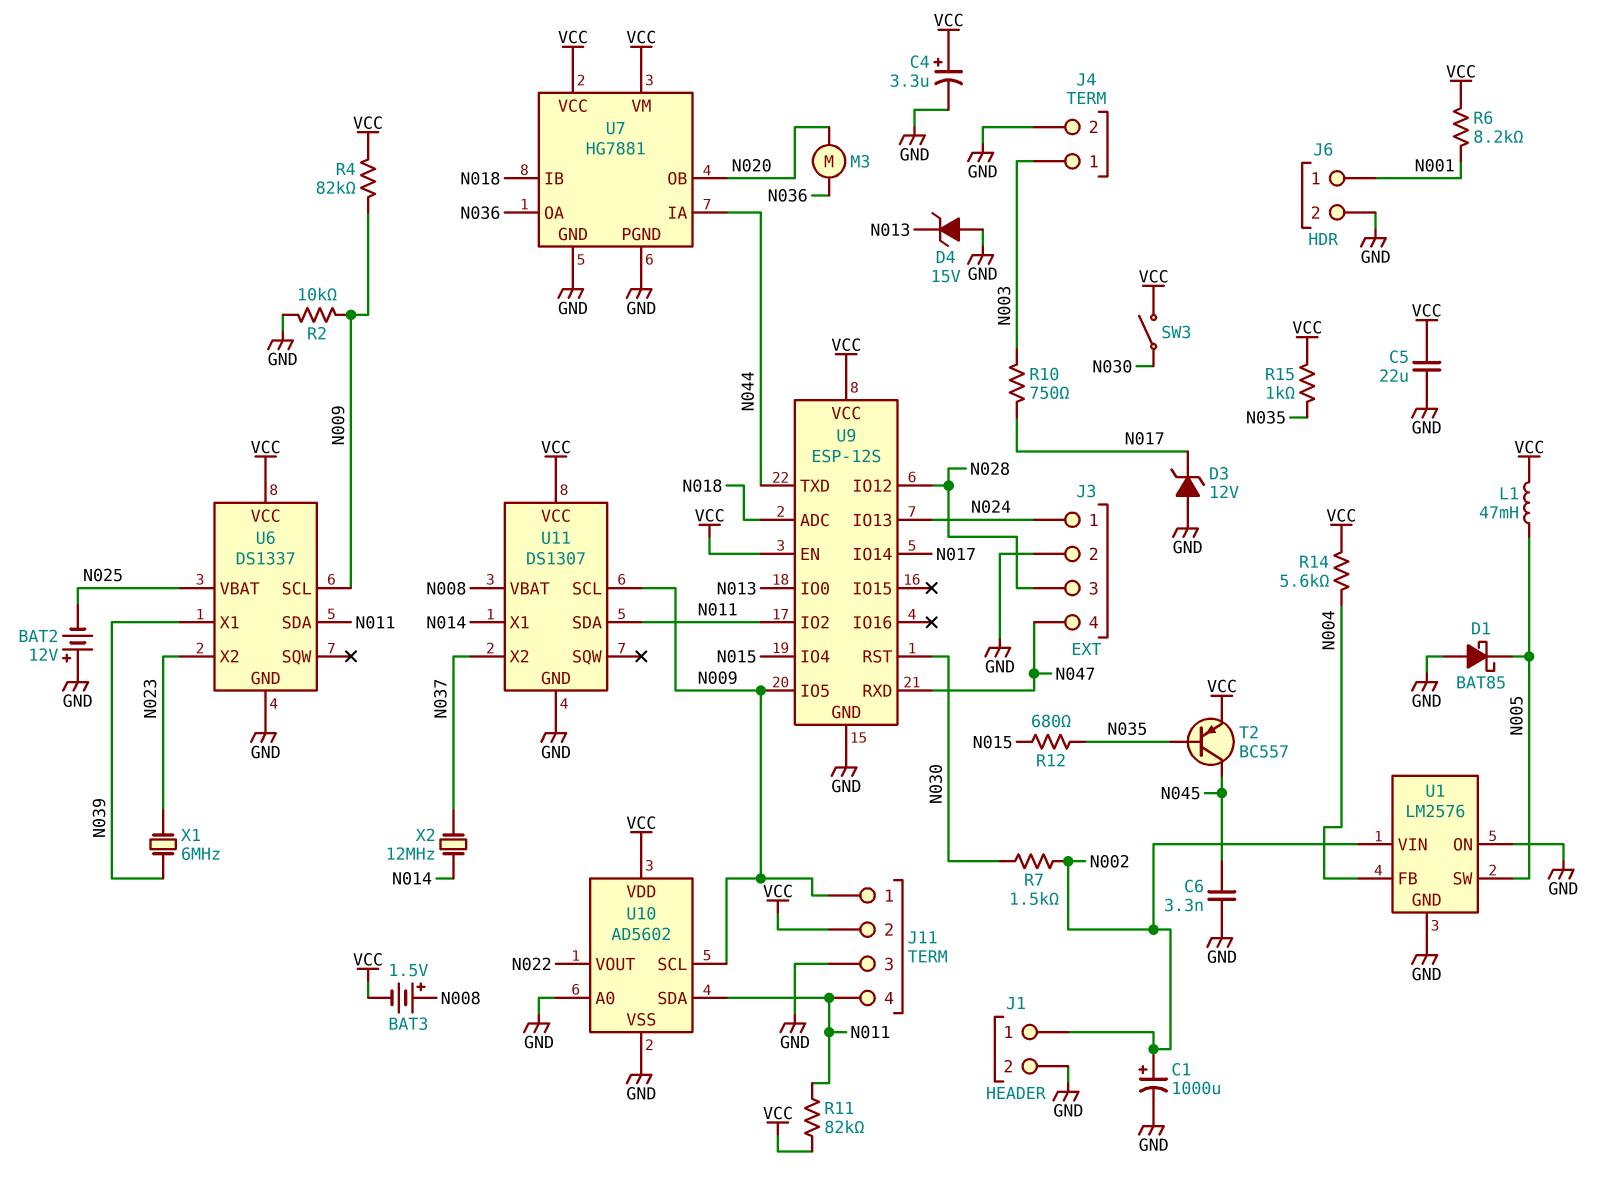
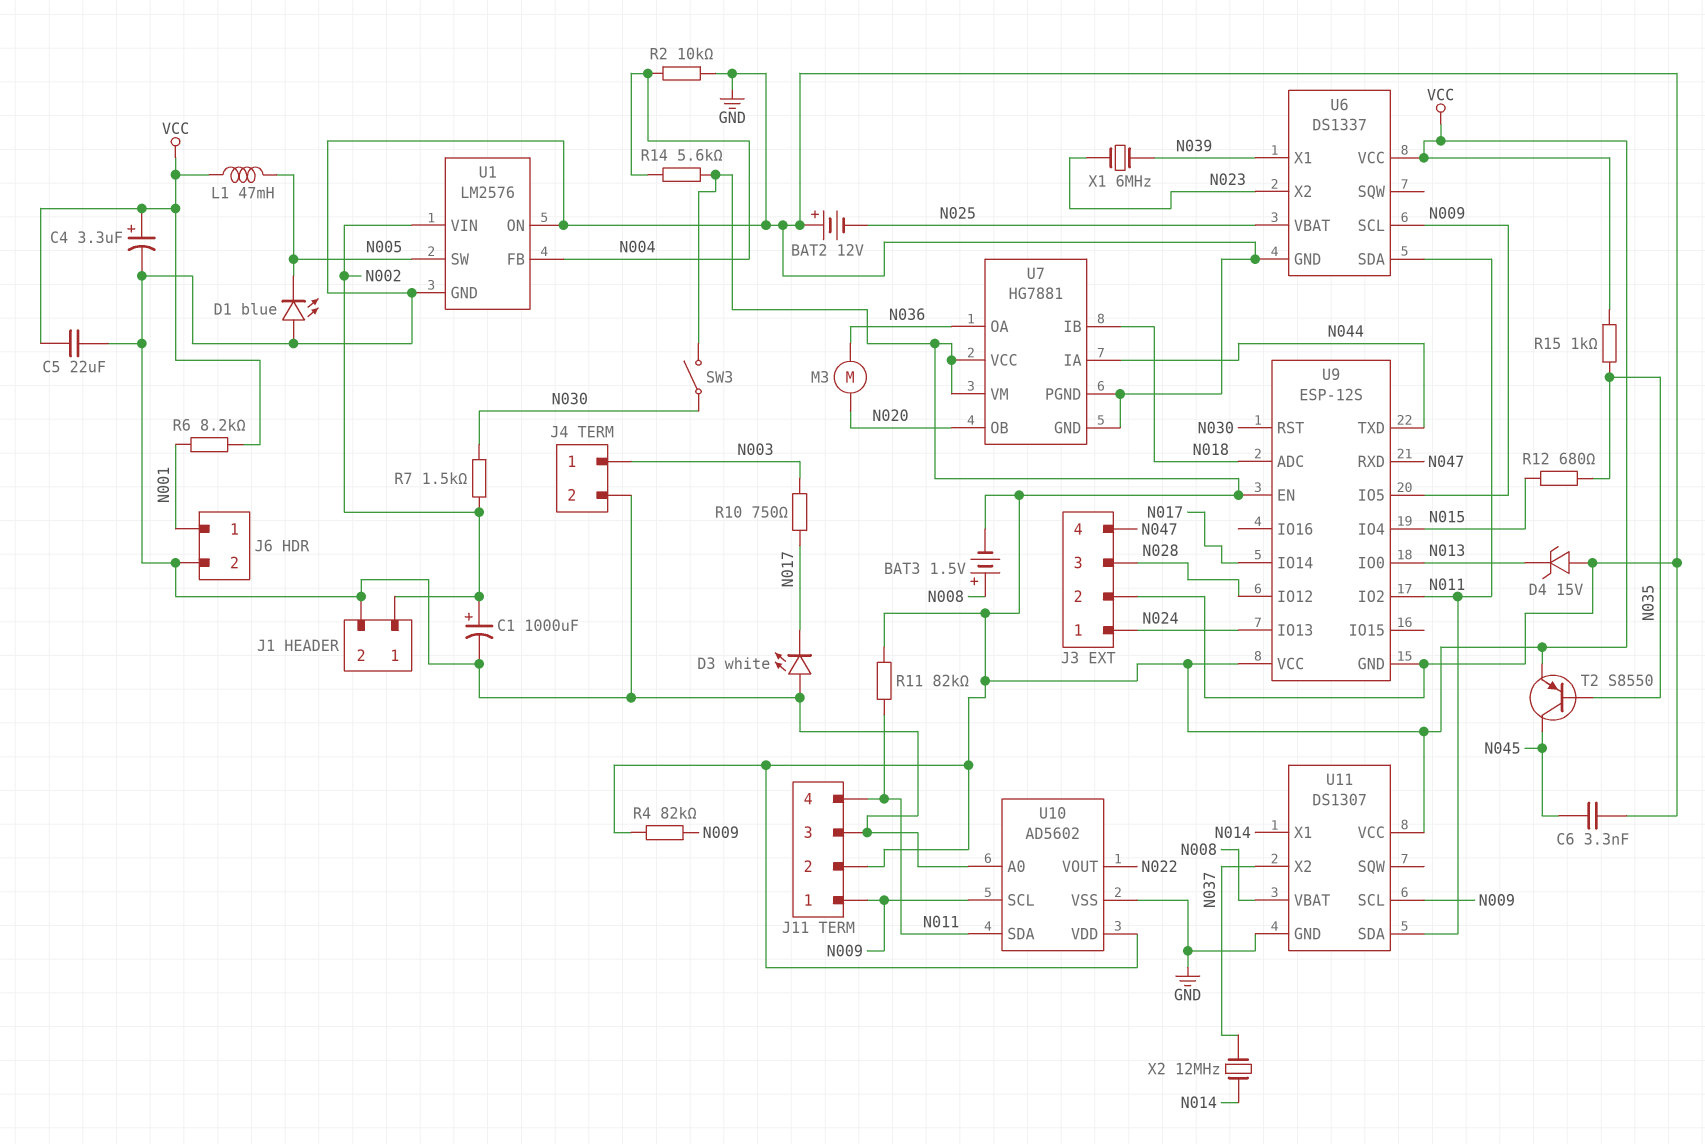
D1: schottky BAT85 (A GND, K N005) -> LED blue (A GND, K N005)
D3: zener 12V (A GND, K N017) -> LED white (A GND, K N017)
R2: 10k (GND, N009) -> 10k (GND, N004)
T2: PNP BC557 (B N035, C N045, E VCC) -> PNP S8550 (B N035, C N045, E VCC)

